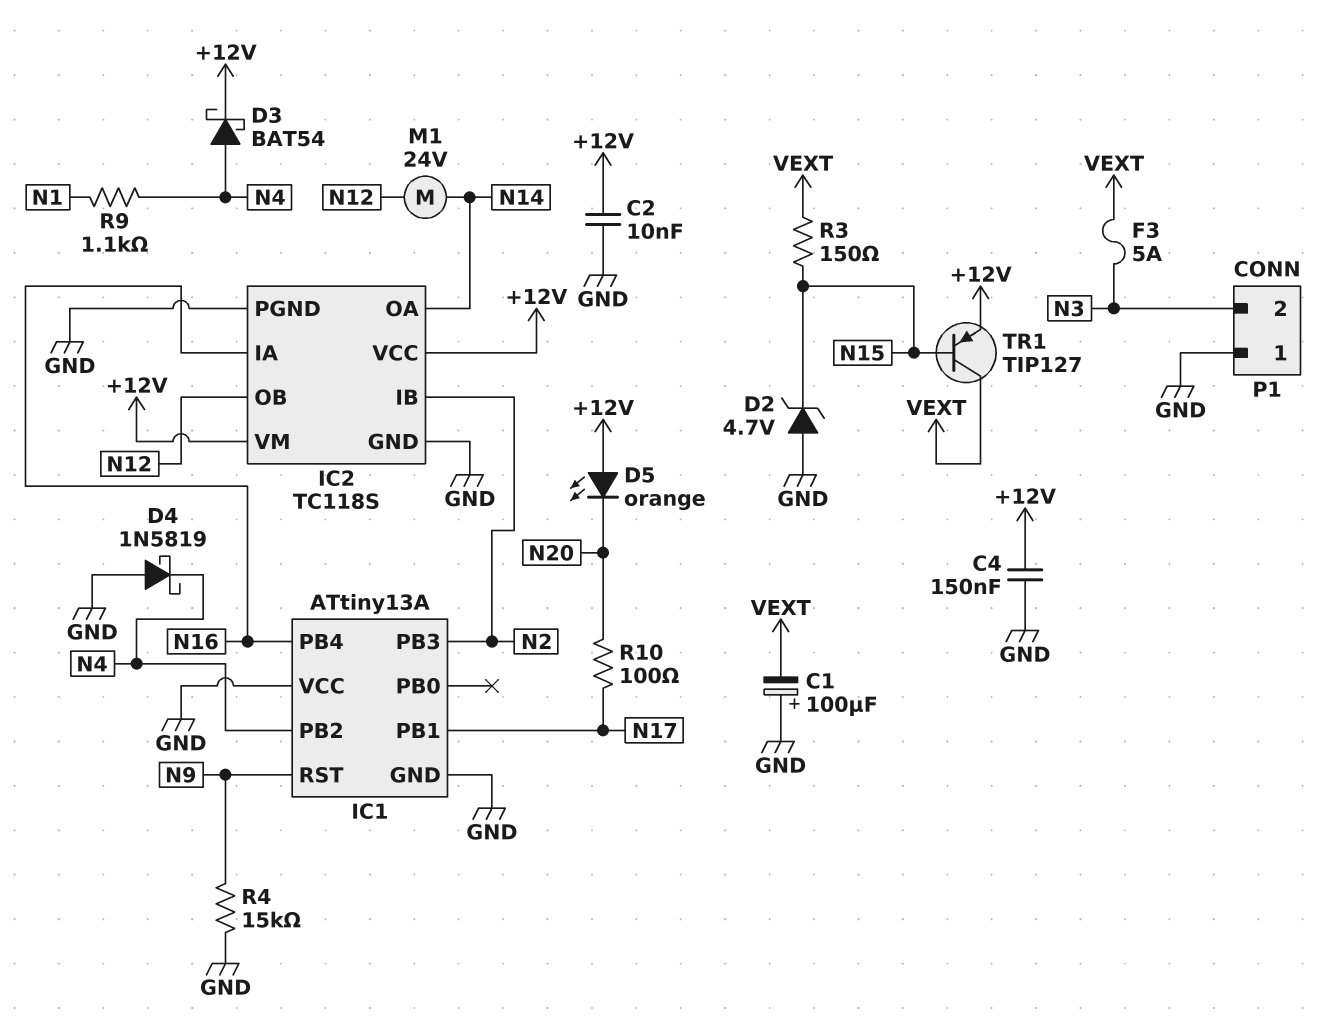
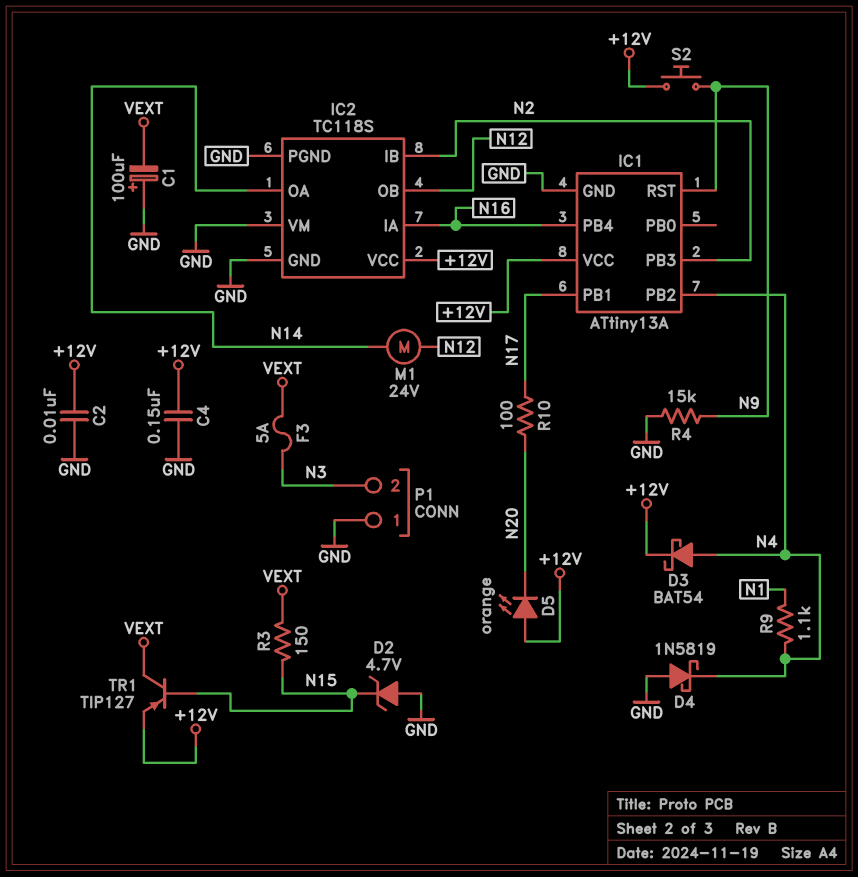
IC1 pin VCC: GND -> +12V
IC2 pin VM: +12V -> GND
S2: none -> button (+12V, N9)

